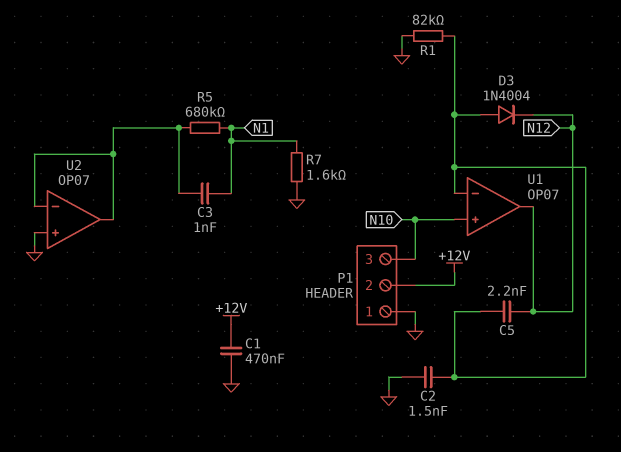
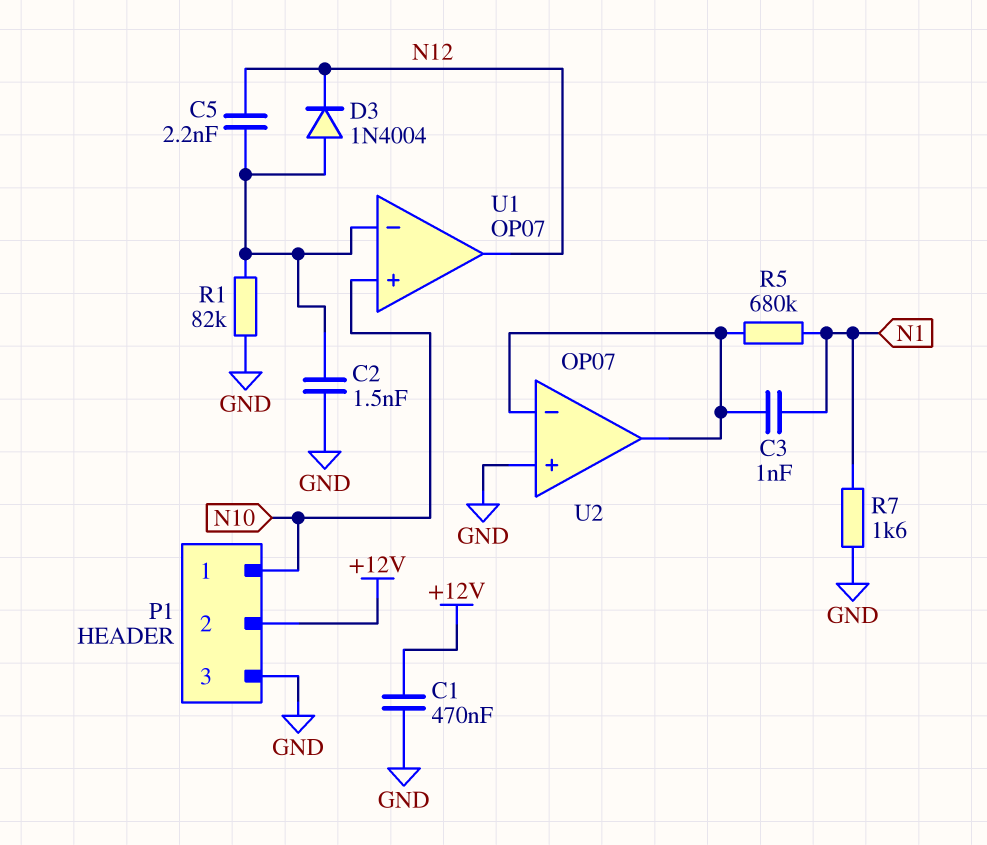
P1 pin 1: GND -> N10
P1 pin 3: N10 -> GND

